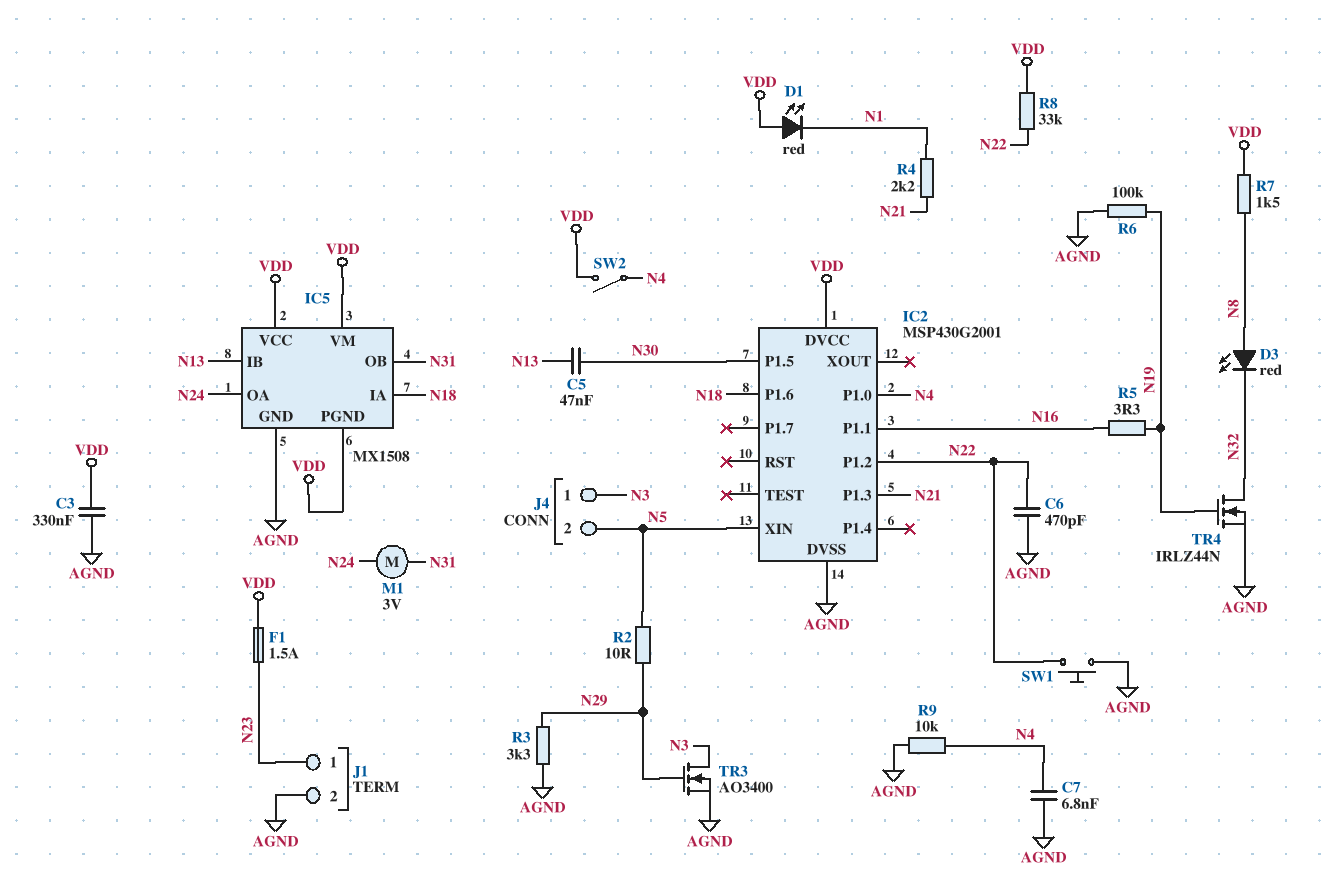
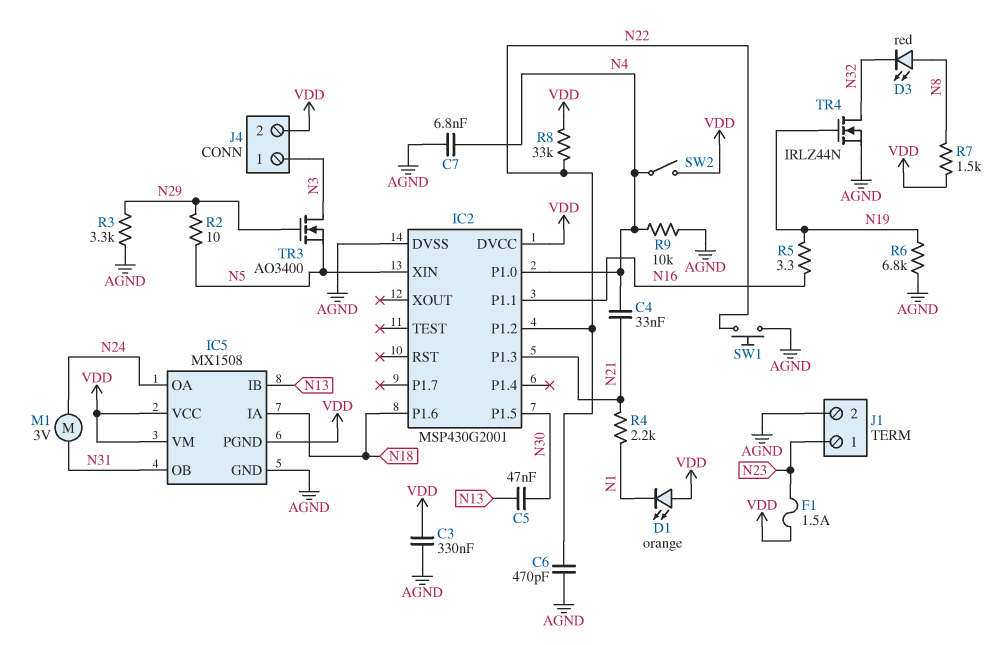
C4: none -> 33nF (N4, N21)
D1: LED red (A VDD, K N1) -> LED orange (A VDD, K N1)
J4 pin 2: N5 -> VDD
R6: 100k (AGND, N19) -> 6.8k (AGND, N19)
TR3: NMOS AO3400 (G N29, D N3, S AGND) -> NMOS AO3400 (G N29, D N3, S N5)

